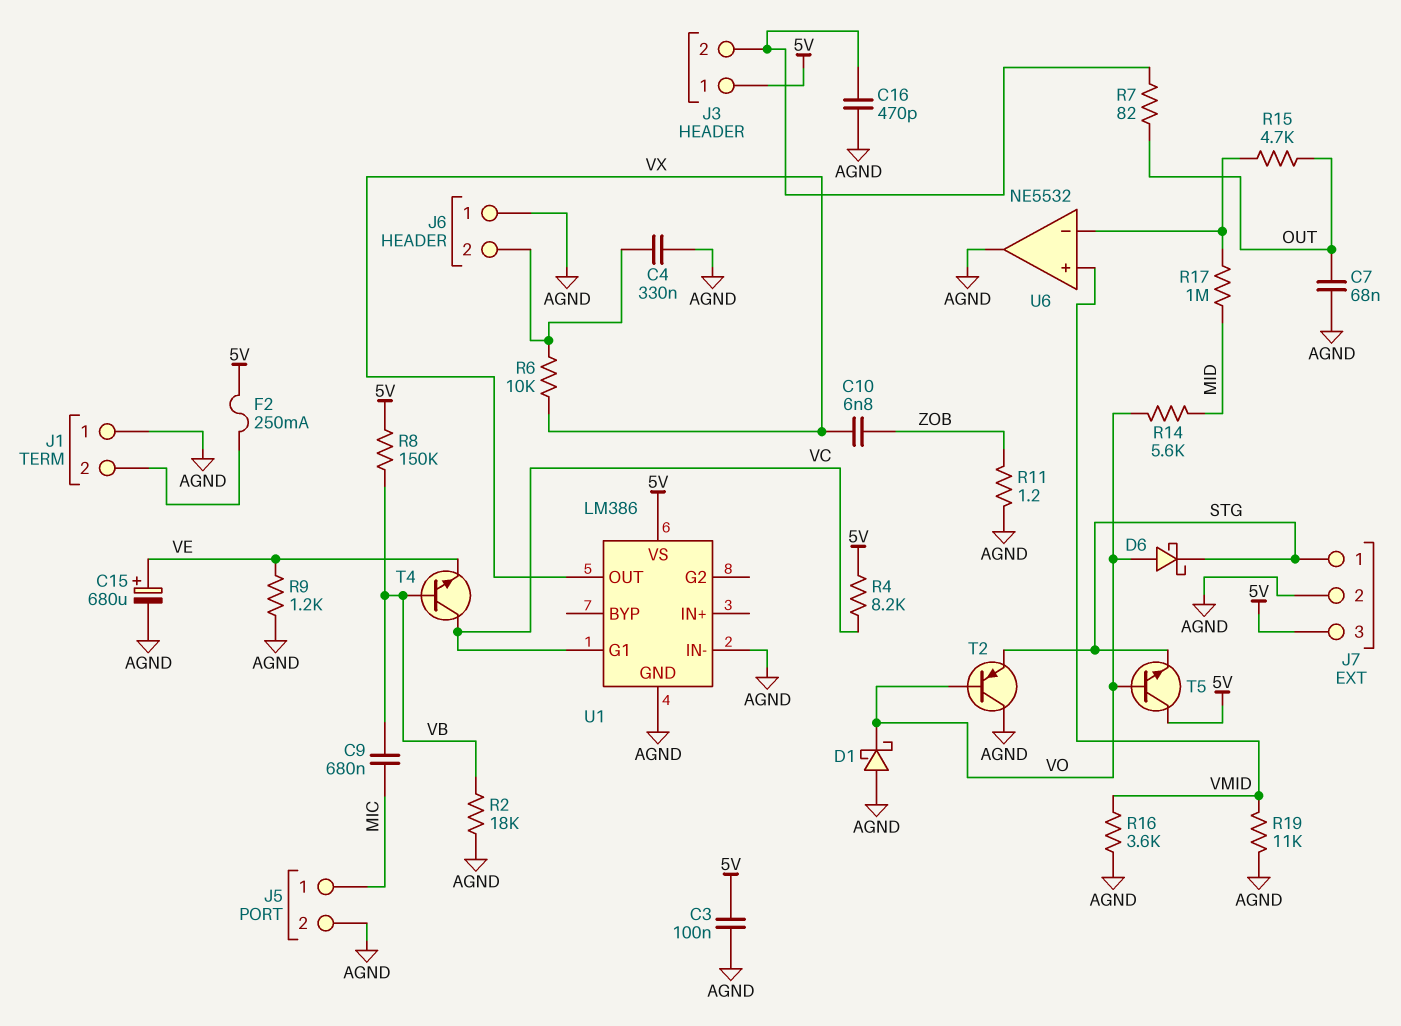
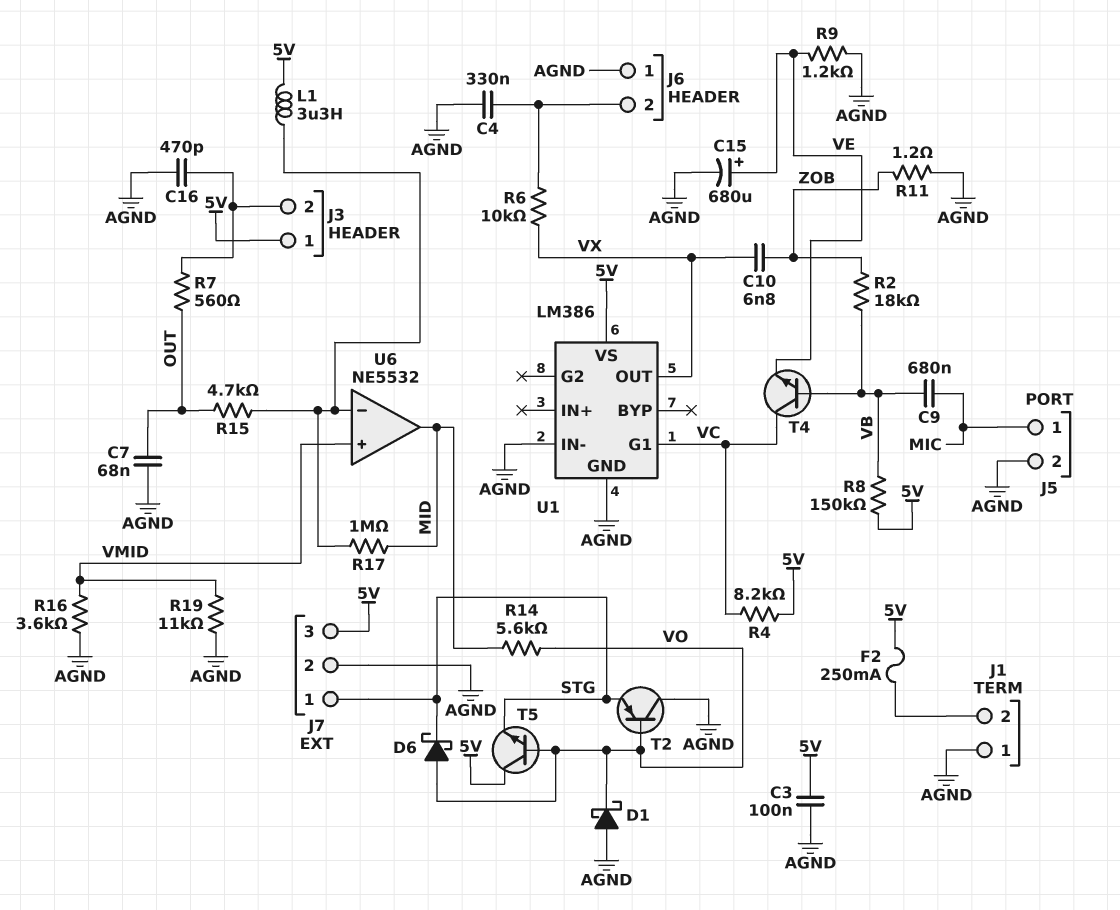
L1: none -> 3.3uH (5V, U6/in-)
R2: 18k (AGND, VB) -> 18k (VB, ZOB)
R7: 82 (J3/2, OUT) -> 560 (J3/2, OUT)
U6 pin out: AGND -> MID

